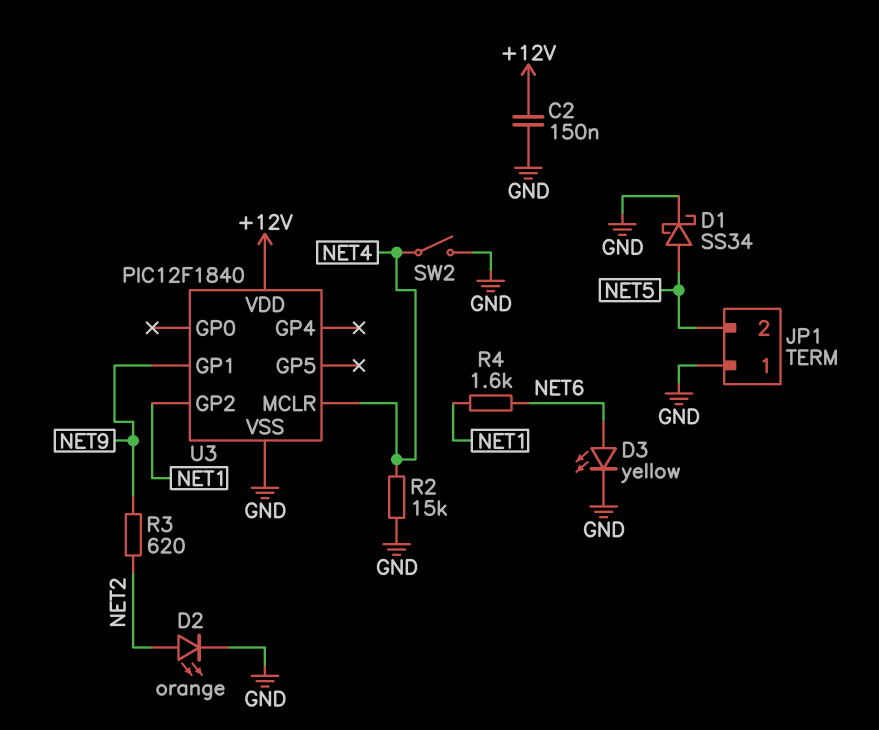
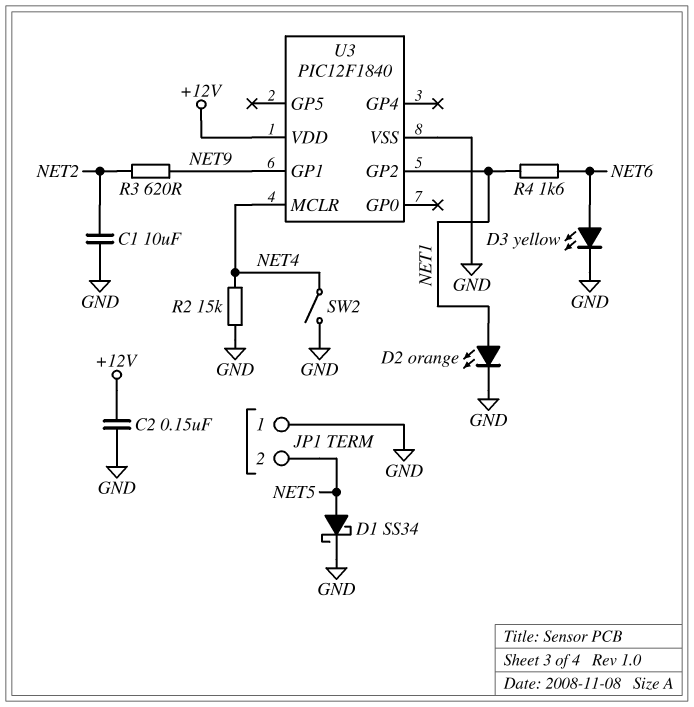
C1: none -> 10uF (GND, NET2)
D2: LED orange (A NET2, K GND) -> LED orange (A NET1, K GND)

